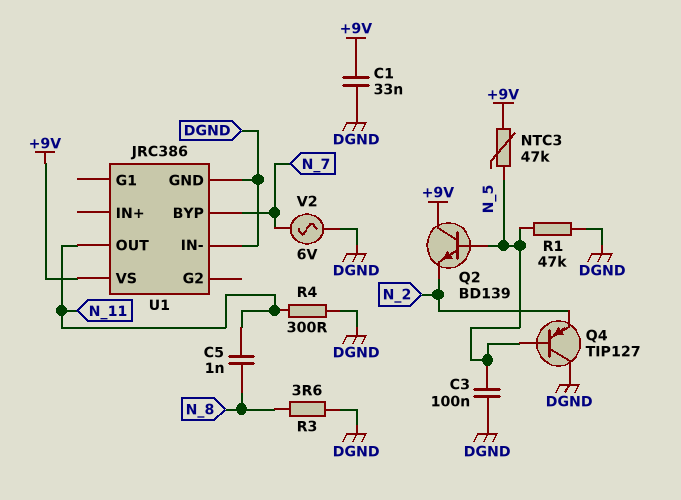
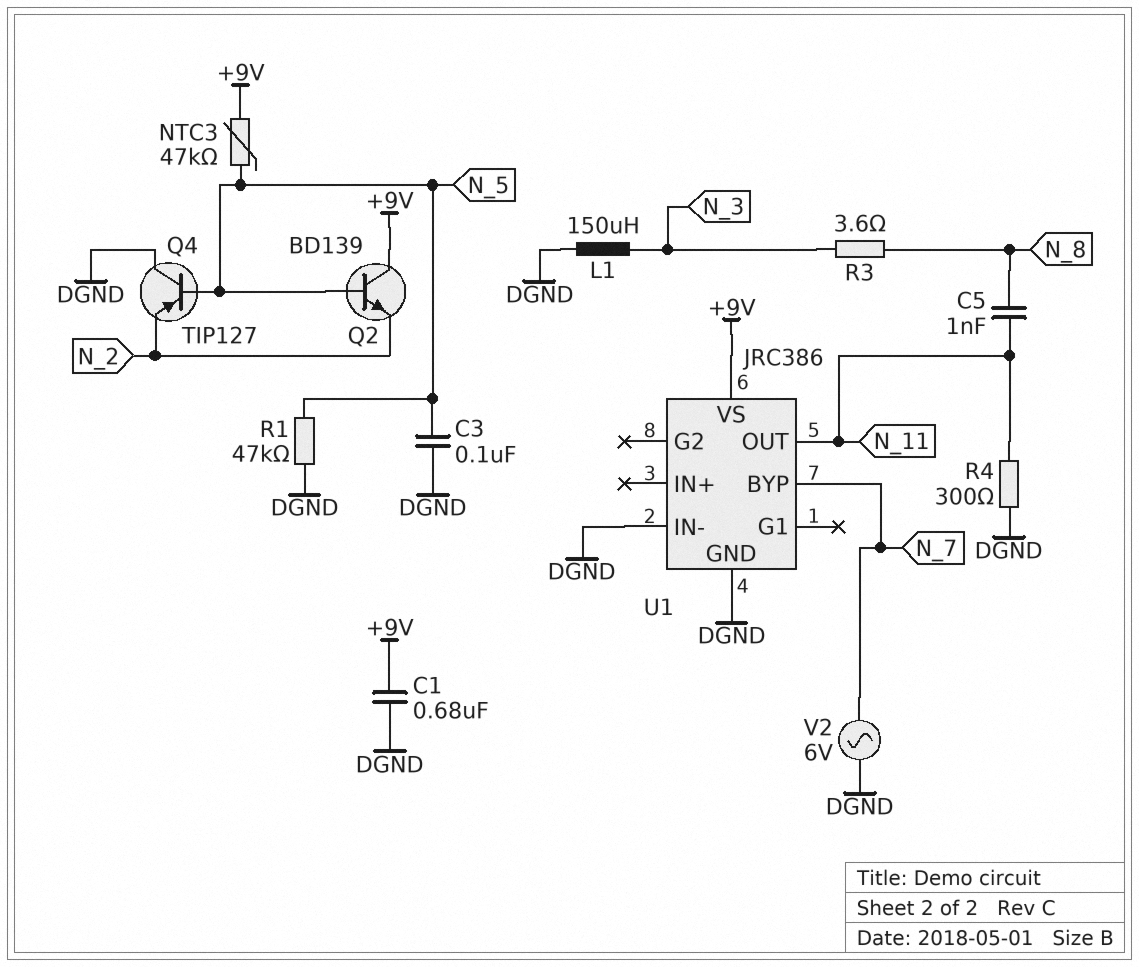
C1: 33nF (+9V, DGND) -> 680nF (+9V, DGND)
L1: none -> 150uH (DGND, N_3)
R3: 3.6 (DGND, N_8) -> 3.6 (N_3, N_8)

